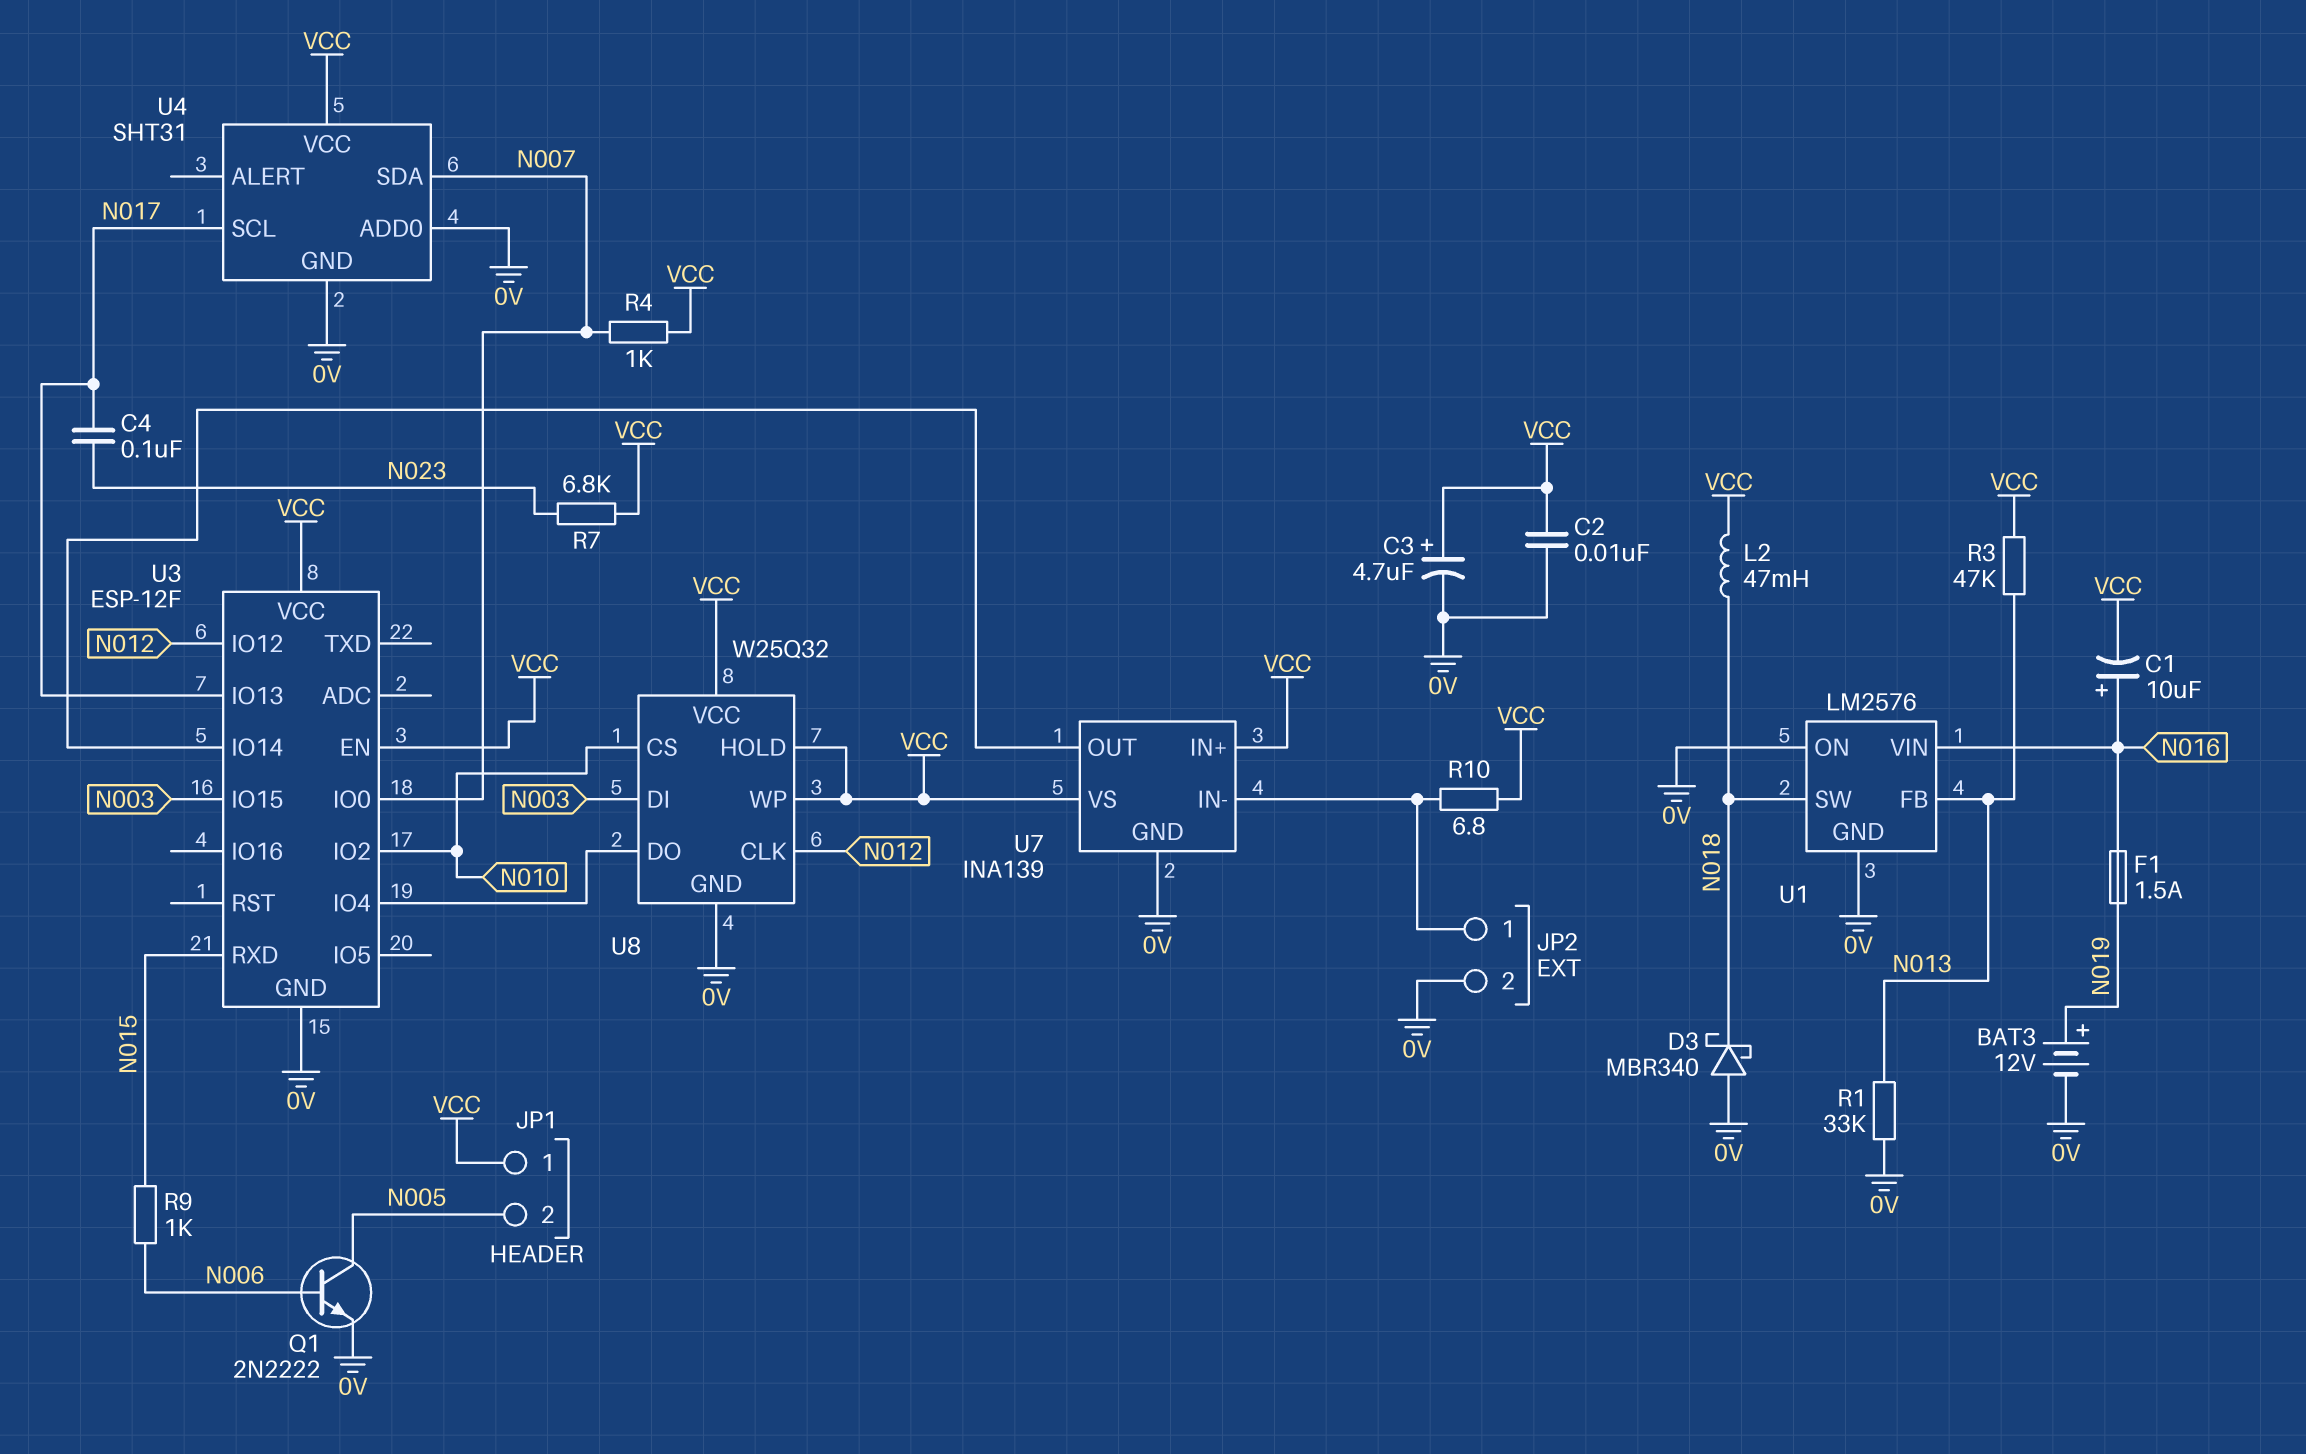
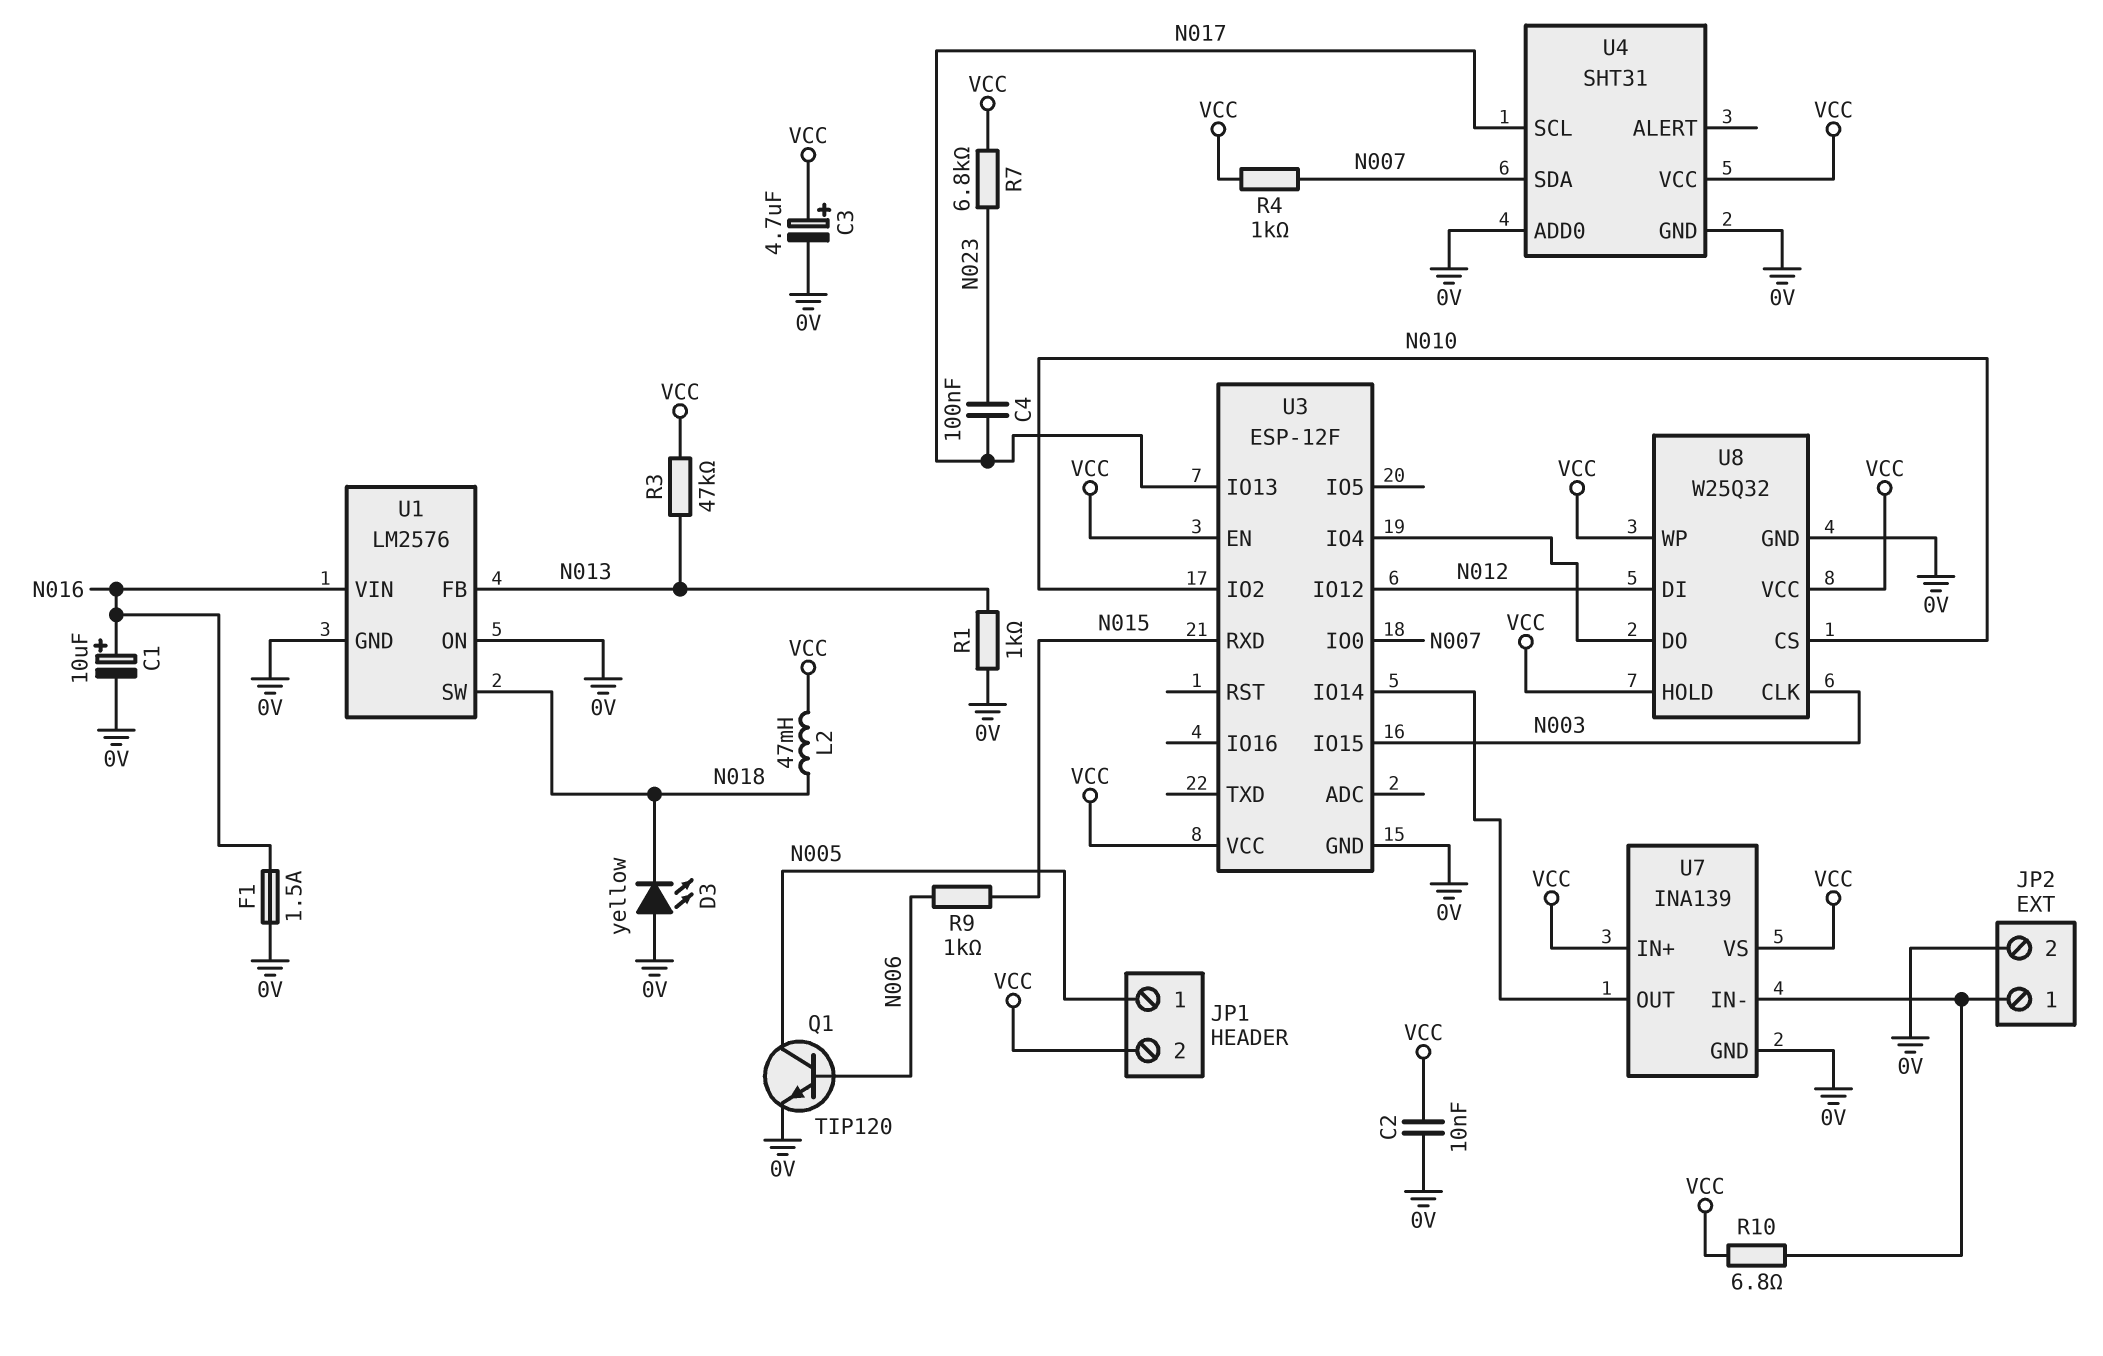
BAT3: 12V (plus N019, minus 0V) -> none
C1: 10uF (plus N016, minus VCC) -> 10uF (plus N016, minus 0V)
D3: schottky MBR340 (A 0V, K N018) -> LED yellow (A 0V, K N018)
F1: 1.5A (N016, N019) -> 1.5A (0V, N016)
JP1 pin 1: VCC -> N005
JP1 pin 2: N005 -> VCC
Q1: NPN 2N2222 (B N006, C N005, E 0V) -> NPN TIP120 (B N006, C N005, E 0V)
R1: 33k (0V, N013) -> 1k (0V, N013)
U8 pin CLK: N012 -> N003
U8 pin DI: N003 -> N012

